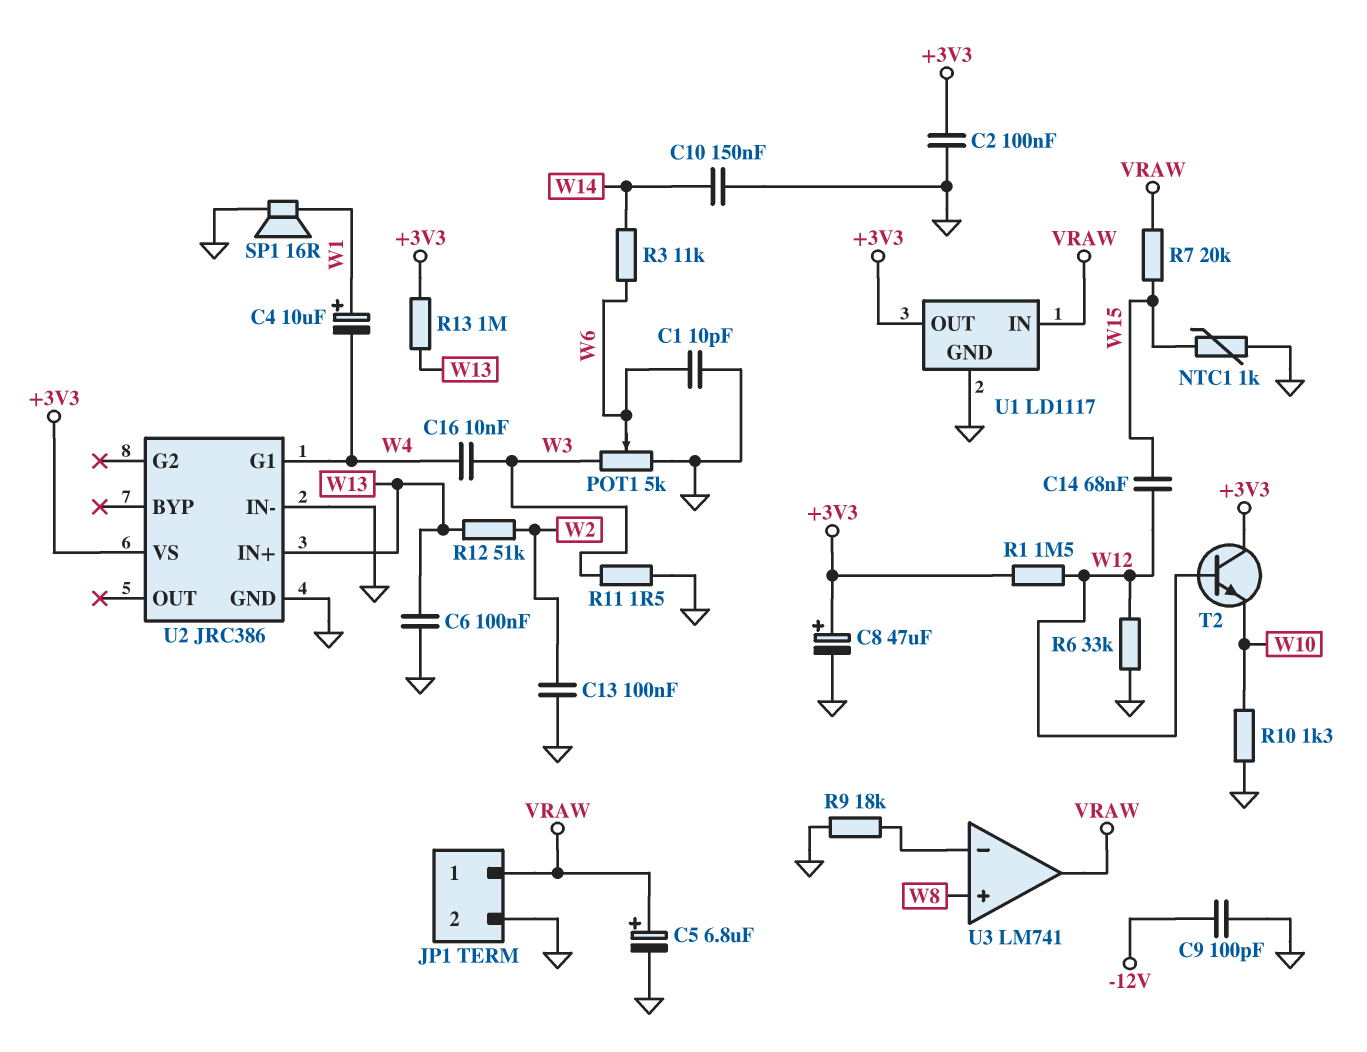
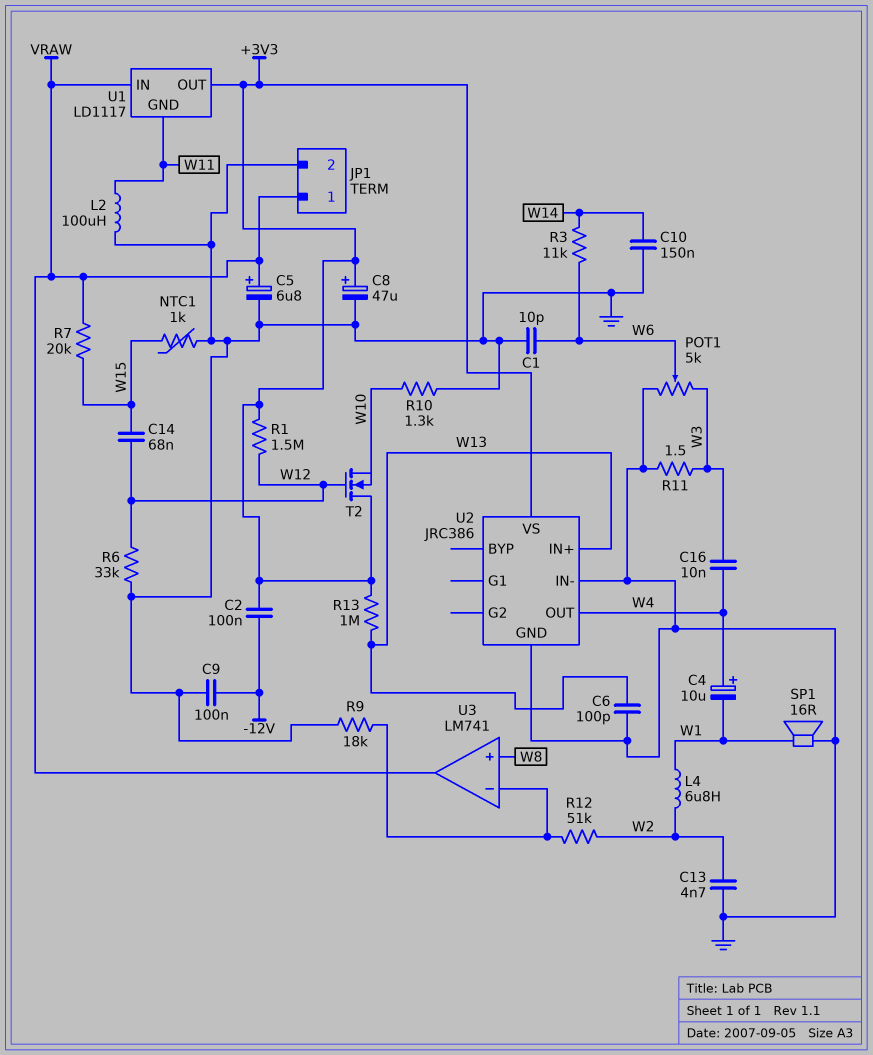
C2: 100nF (+3V3, GND) -> 100nF (+3V3, -12V)
C4: 10uF (plus W1, minus W4) -> 10uF (plus W4, minus W1)
C6: 100nF (GND, W13) -> 100pF (GND, W13)
C9: 100pF (-12V, GND) -> 100nF (-12V, GND)
C13: 100nF (GND, W2) -> 4.7nF (GND, W2)
L2: none -> 100uH (GND, W11)
L4: none -> 6.8uH (W1, W2)
R12: 51k (W2, W13) -> 51k (U3/in-, W2)
T2: NPN (B W12, C +3V3, E W10) -> NMOS (G W12, D +3V3, S W10)
U1 pin GND: GND -> W11
U2 pin G1: W4 -> none
U2 pin OUT: none -> W4

